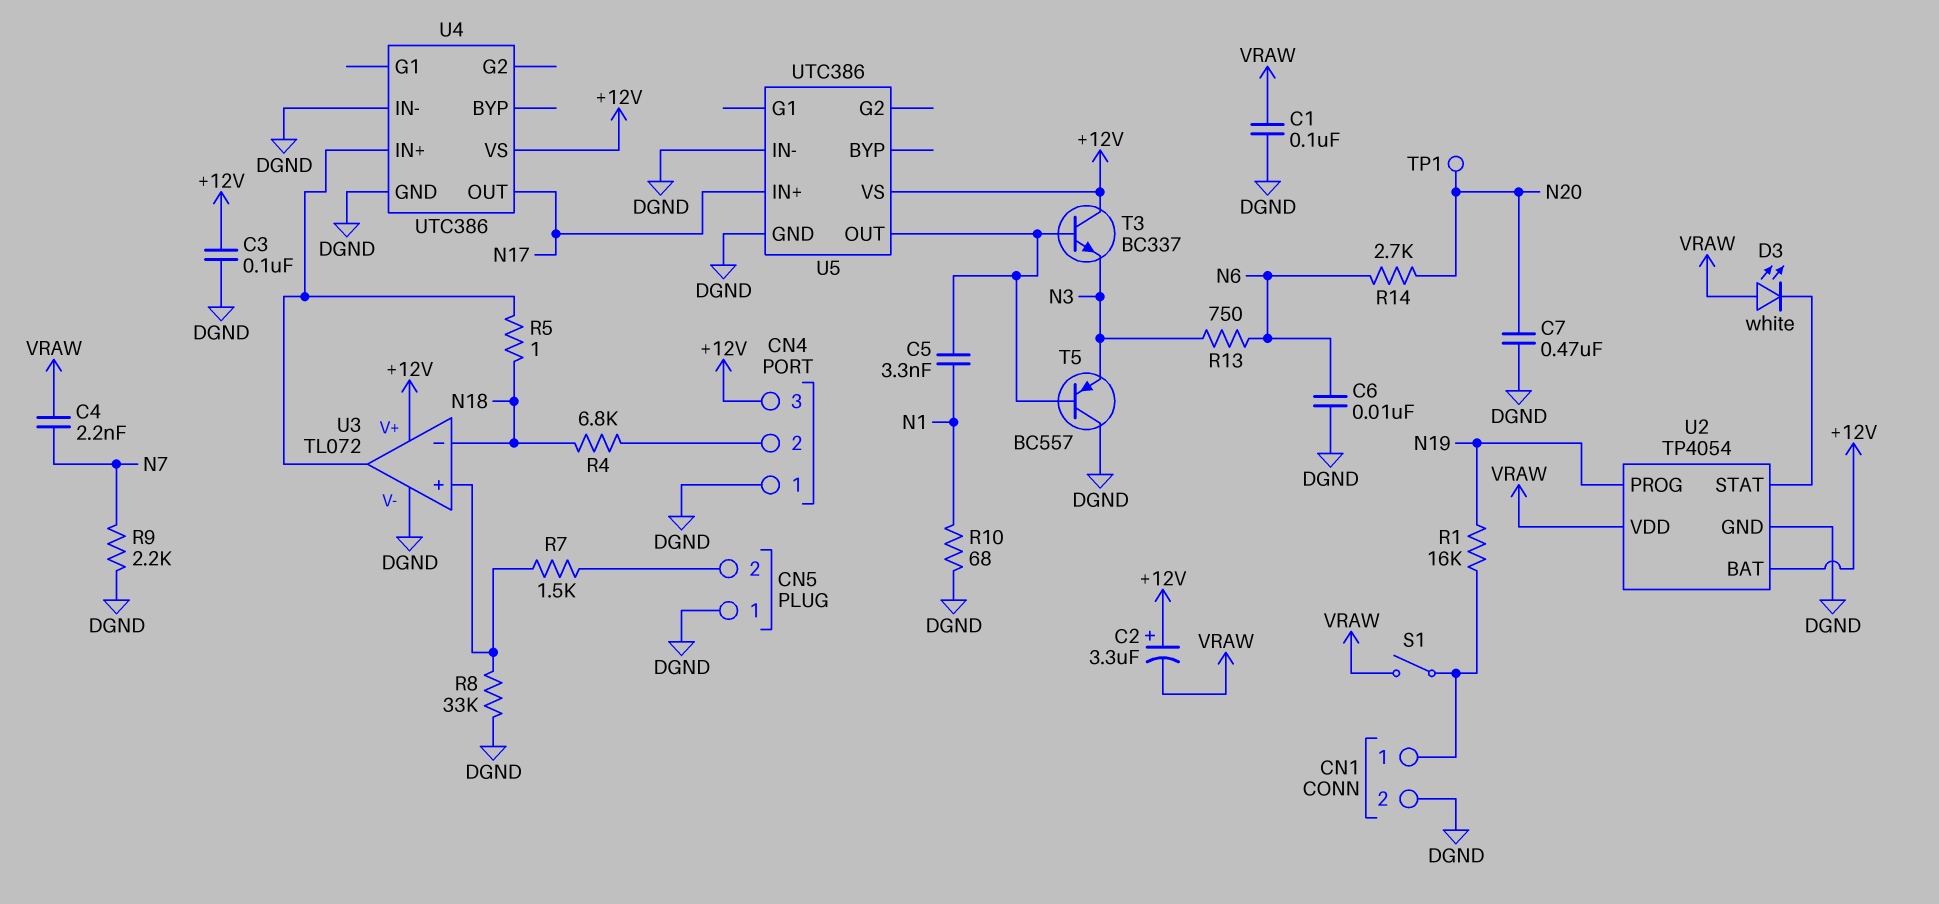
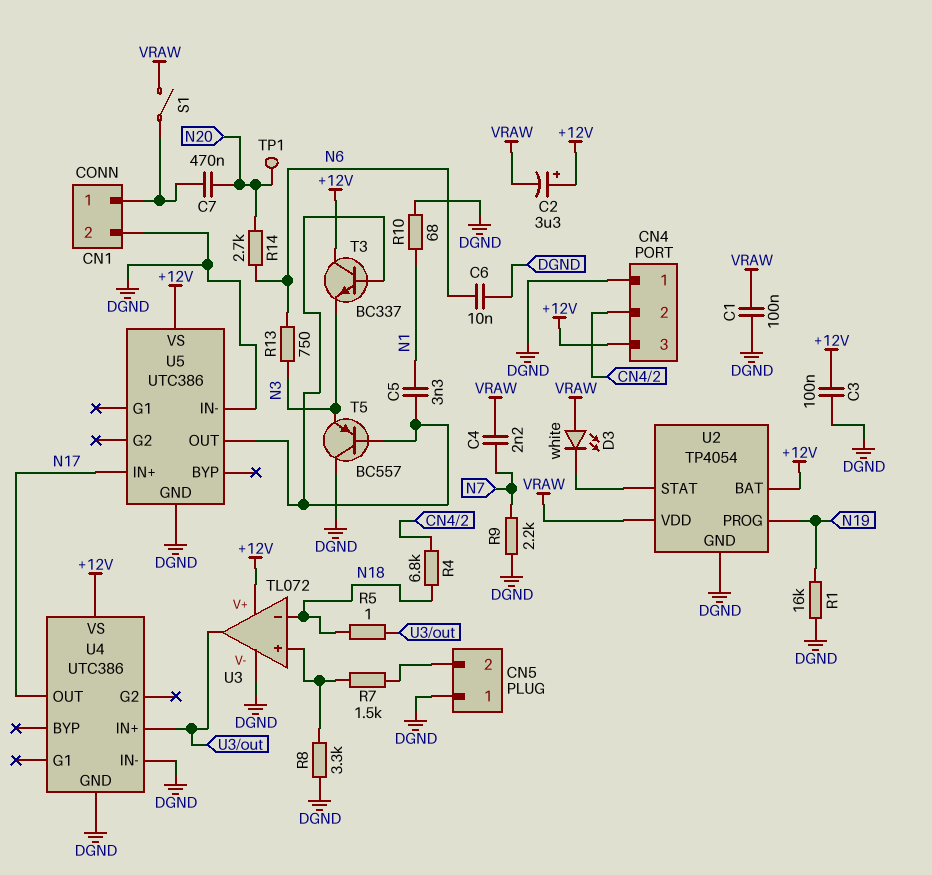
C7: 470nF (DGND, N20) -> 470nF (CN1/1, N20)
R1: 16k (CN1/1, N19) -> 16k (DGND, N19)
R8: 33k (DGND, U3/in+) -> 3.3k (DGND, U3/in+)

